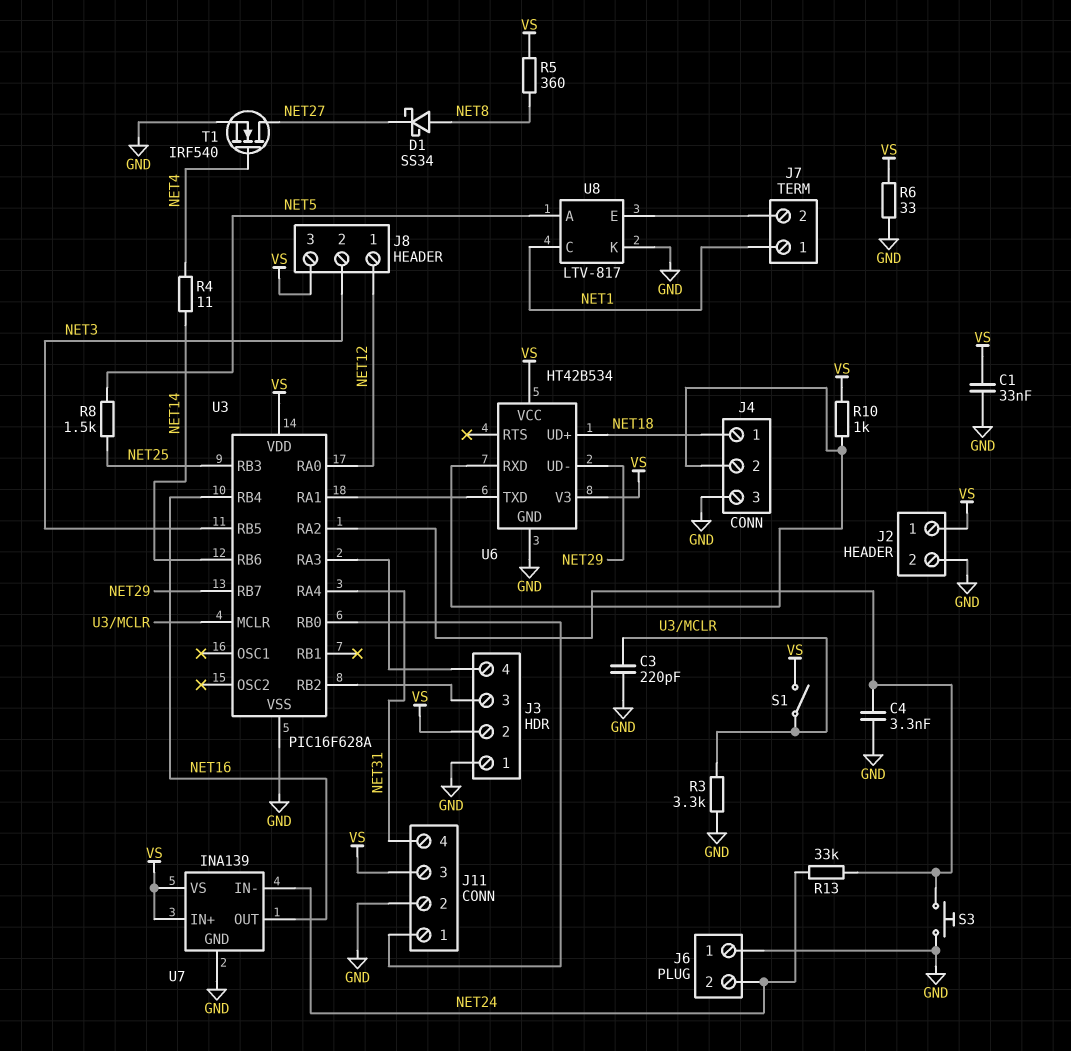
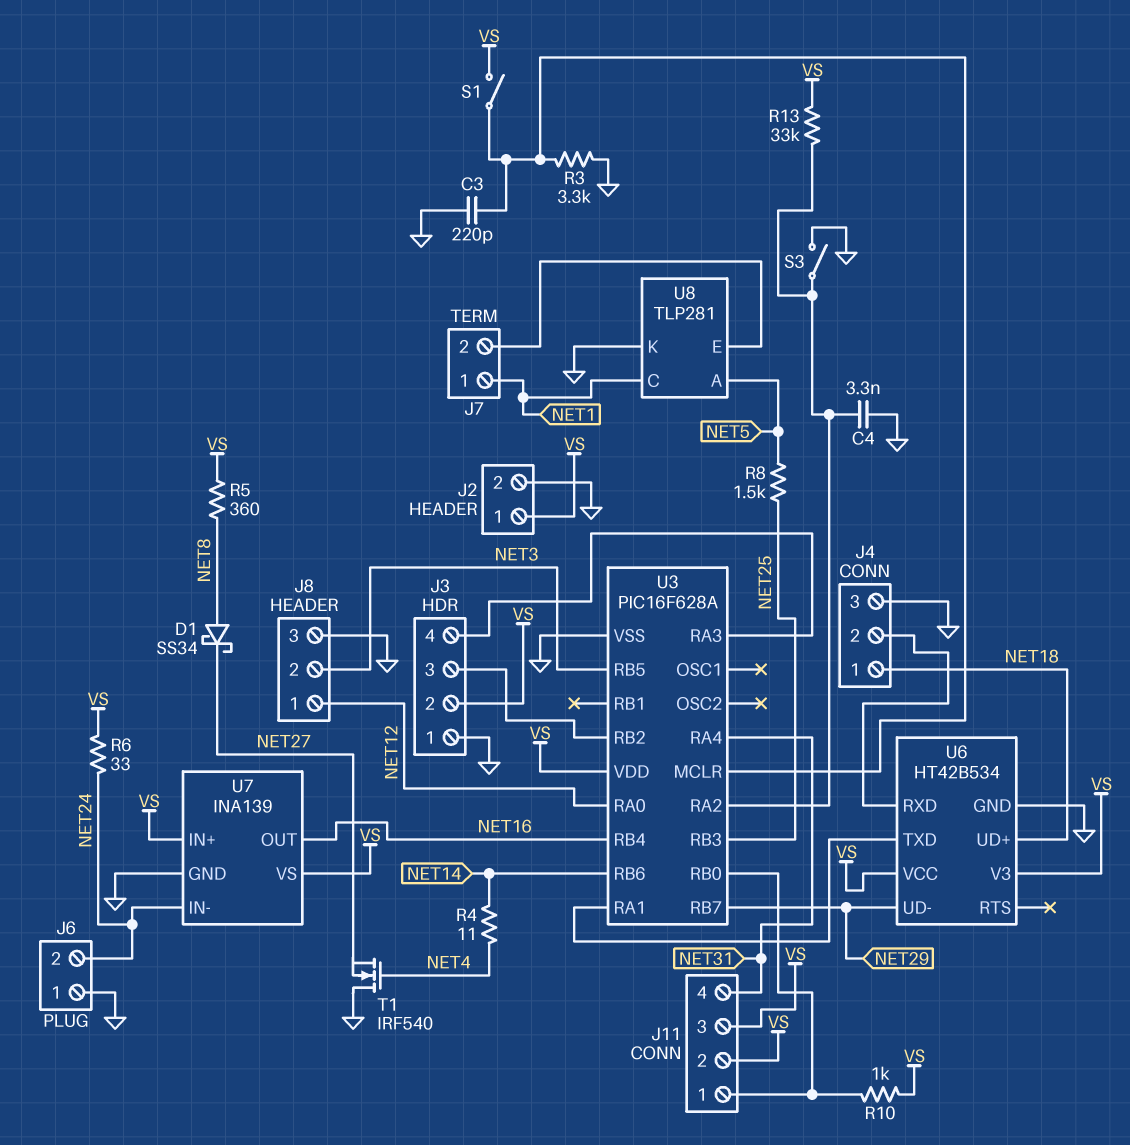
C1: 33nF (GND, VS) -> none
J8 pin 3: VS -> GND
J11 pin 2: GND -> VS
R6: 33 (GND, VS) -> 33 (NET24, VS)
R10: 1k (J4/2, VS) -> 1k (J11/1, VS)
R13: 33k (NET24, U3/RA2) -> 33k (U3/RA2, VS)
S3: button (GND, U3/RA2) -> switch (GND, U3/RA2)
T1: NMOS IRF540 (G NET4, D NET27, S GND) -> NMOS IRF540 (G NET4, D GND, S NET27)
U8: LTV-817 -> TLP281

